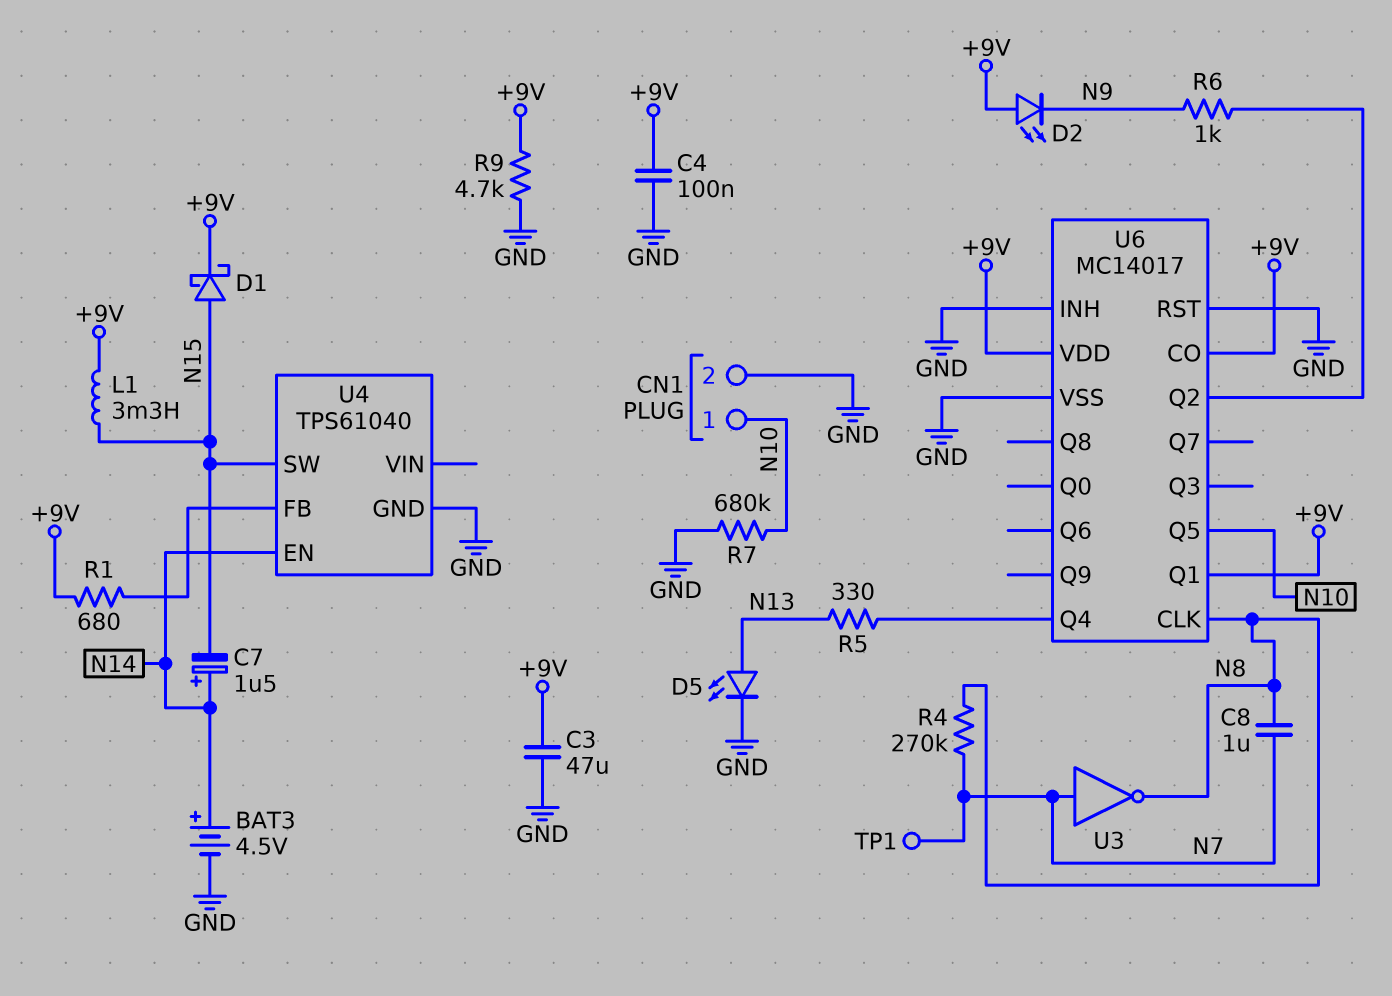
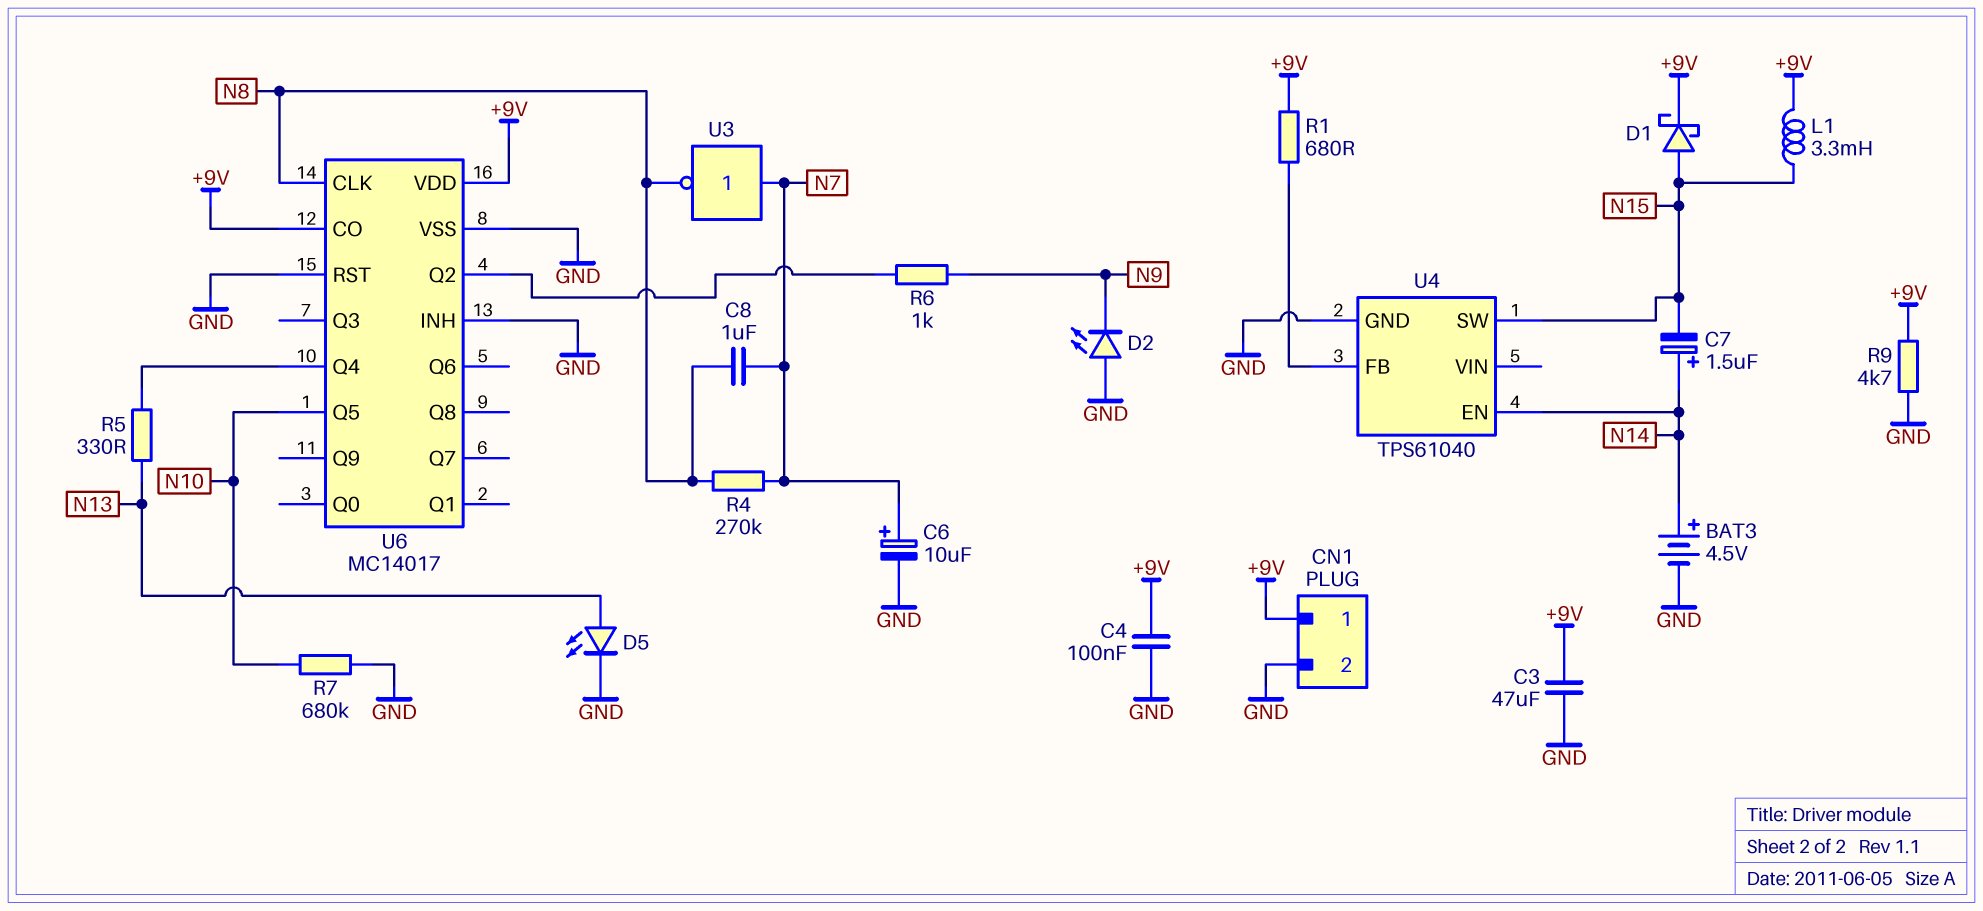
C6: none -> 10uF (plus N7, minus GND)
CN1 pin 1: N10 -> +9V
D2: LED (A +9V, K N9) -> LED (A GND, K N9)
TP1: test point (N7) -> none
U6 pin Q1: +9V -> none

